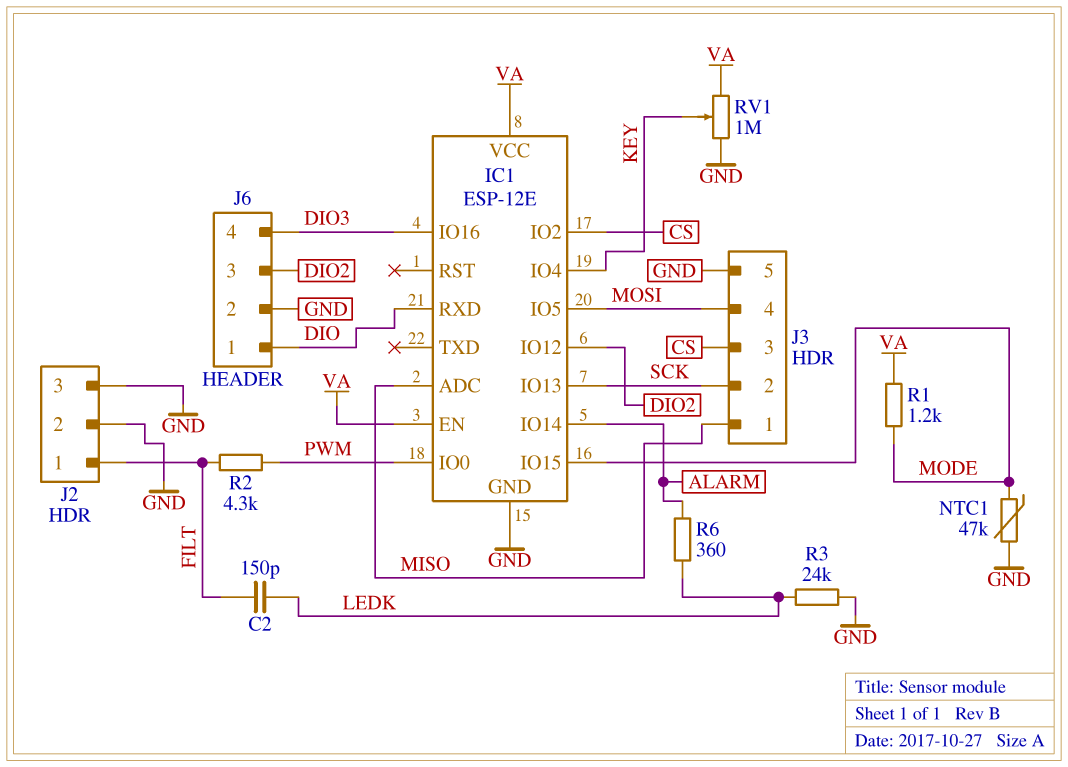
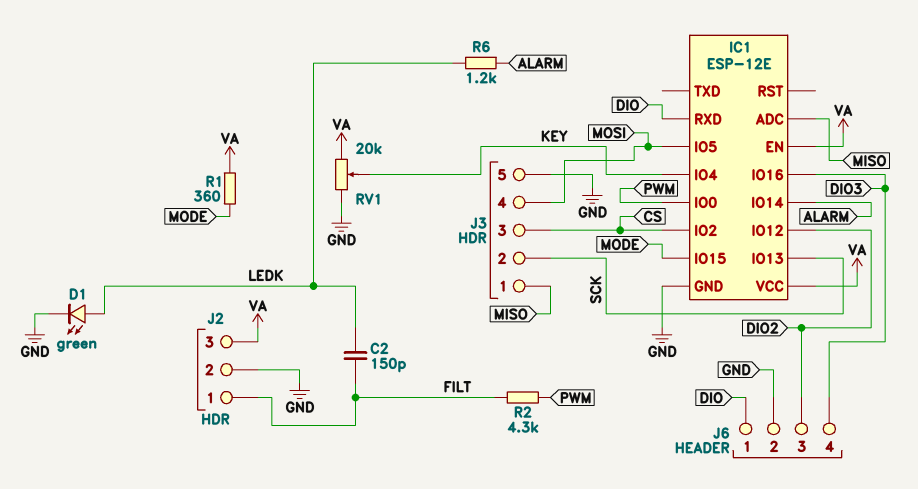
D1: none -> LED green (A LEDK, K GND)
J2 pin 3: GND -> VA
NTC1: 47k (GND, MODE) -> none
R1: 1.2k (MODE, VA) -> 360 (MODE, VA)
R3: 24k (GND, LEDK) -> none
R6: 360 (ALARM, LEDK) -> 1.2k (ALARM, LEDK)
RV1: 1M (GND, VA, wiper KEY) -> 20k (GND, VA, wiper KEY)

